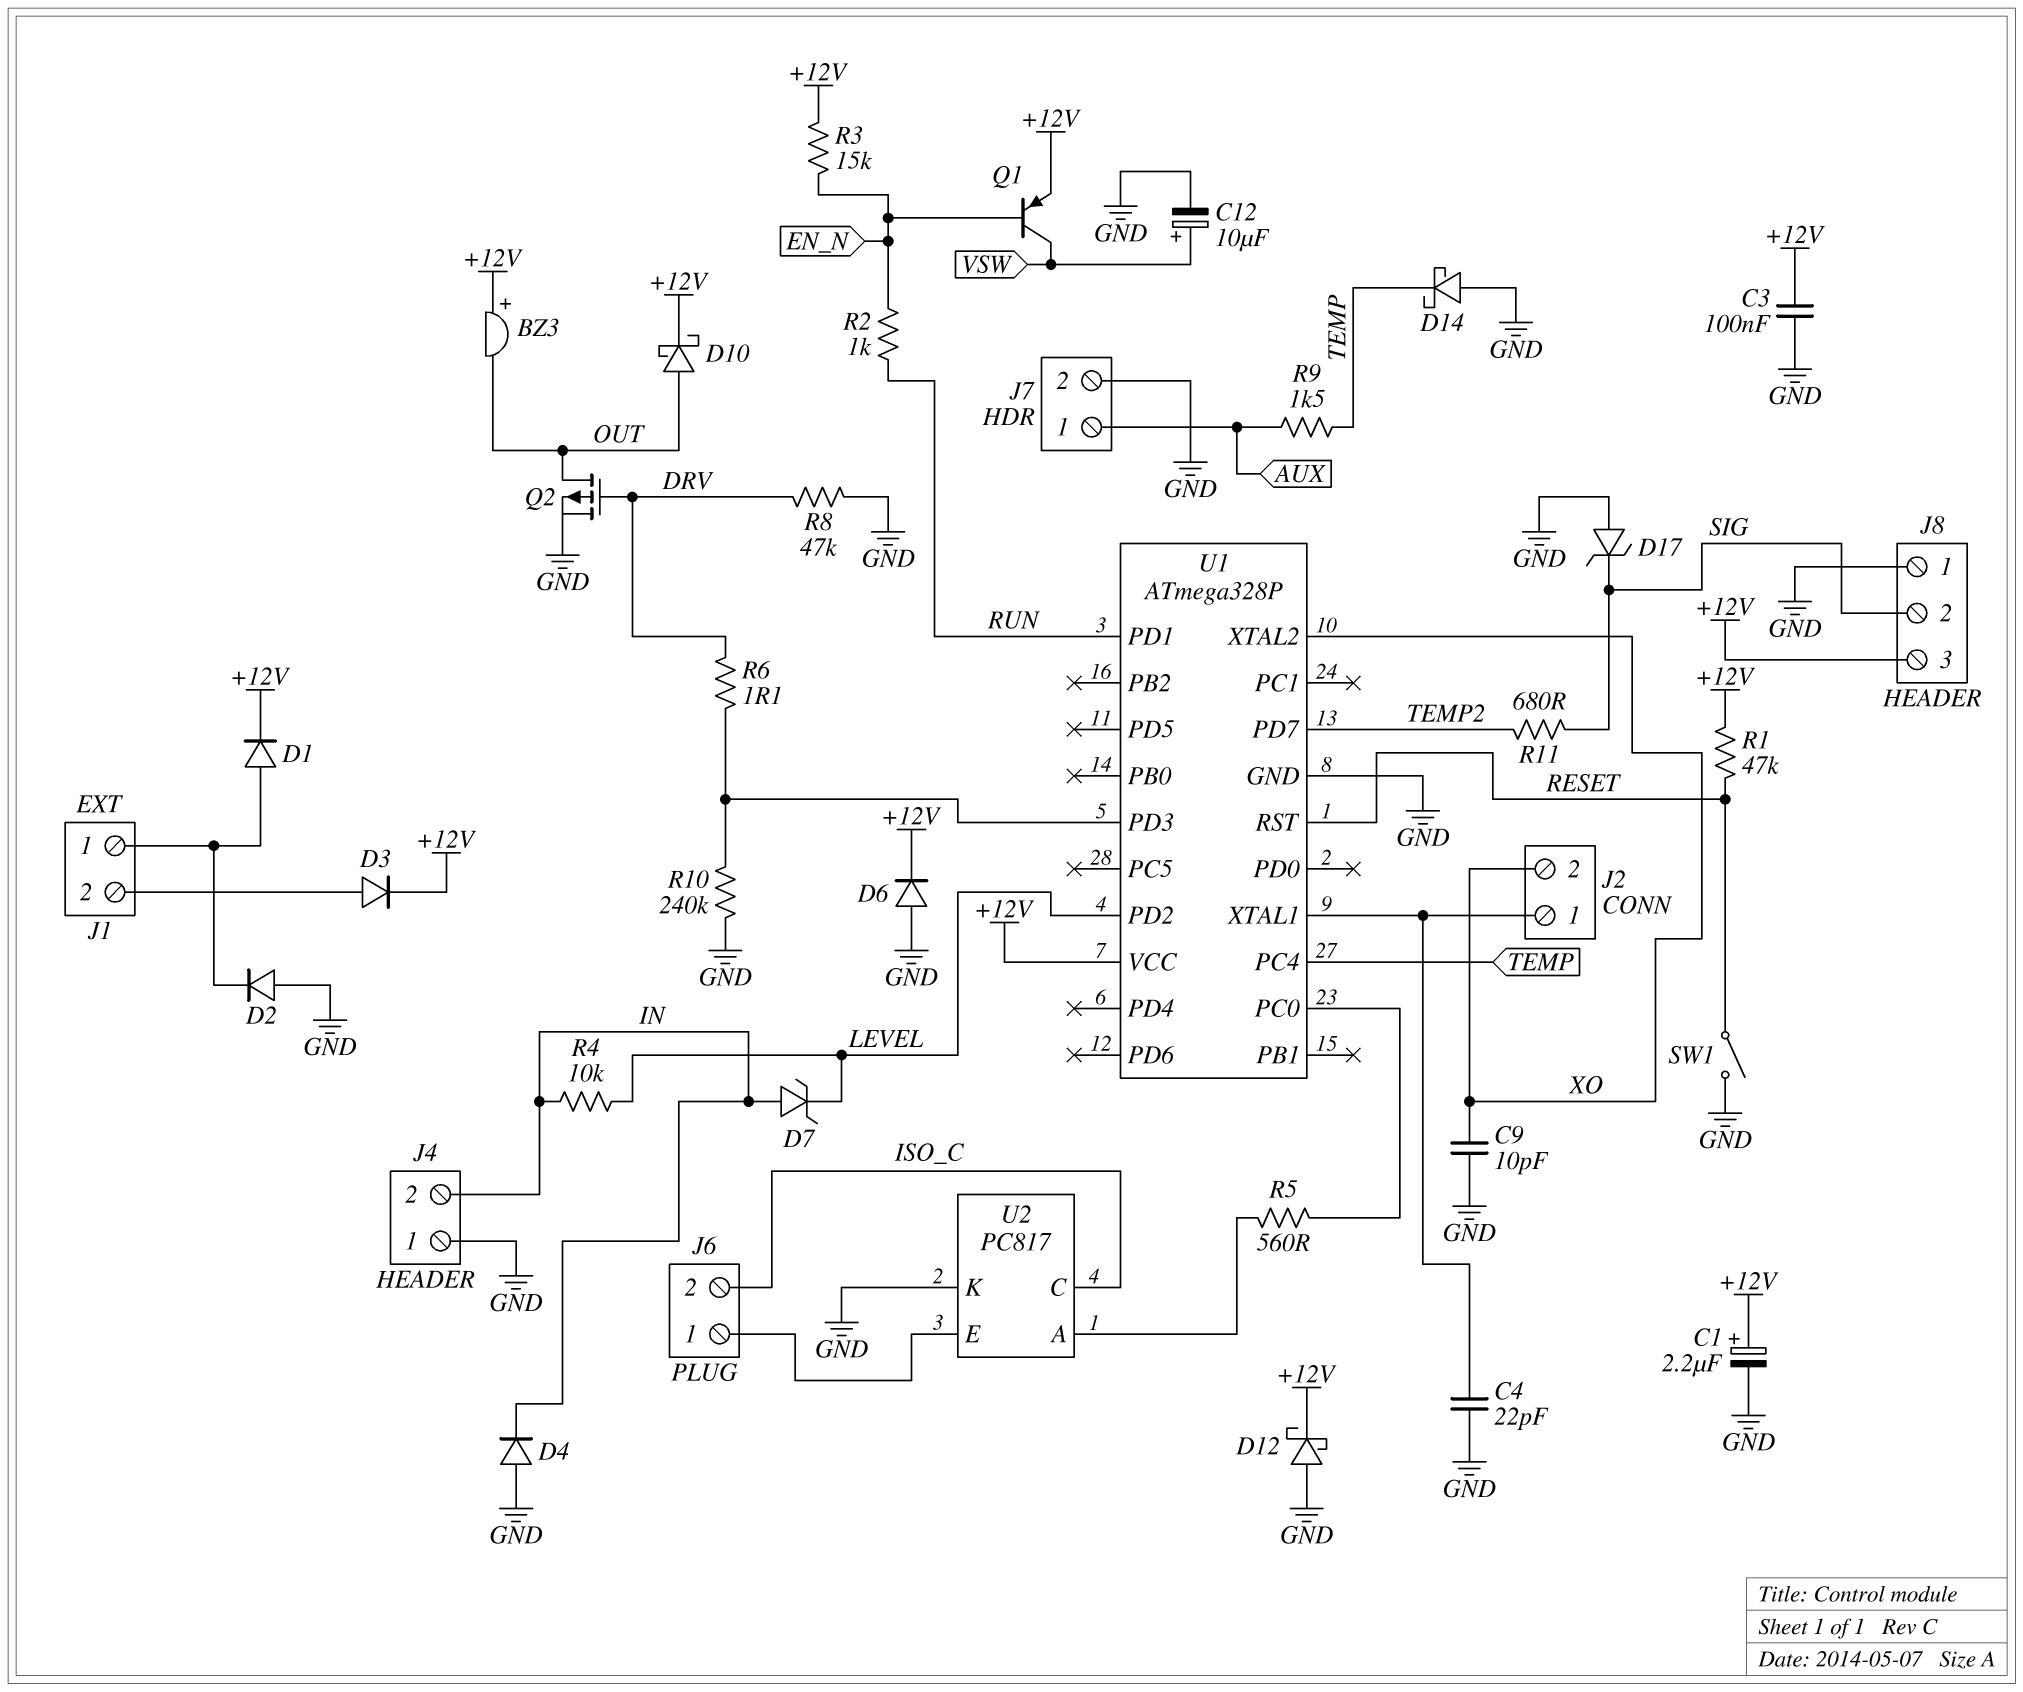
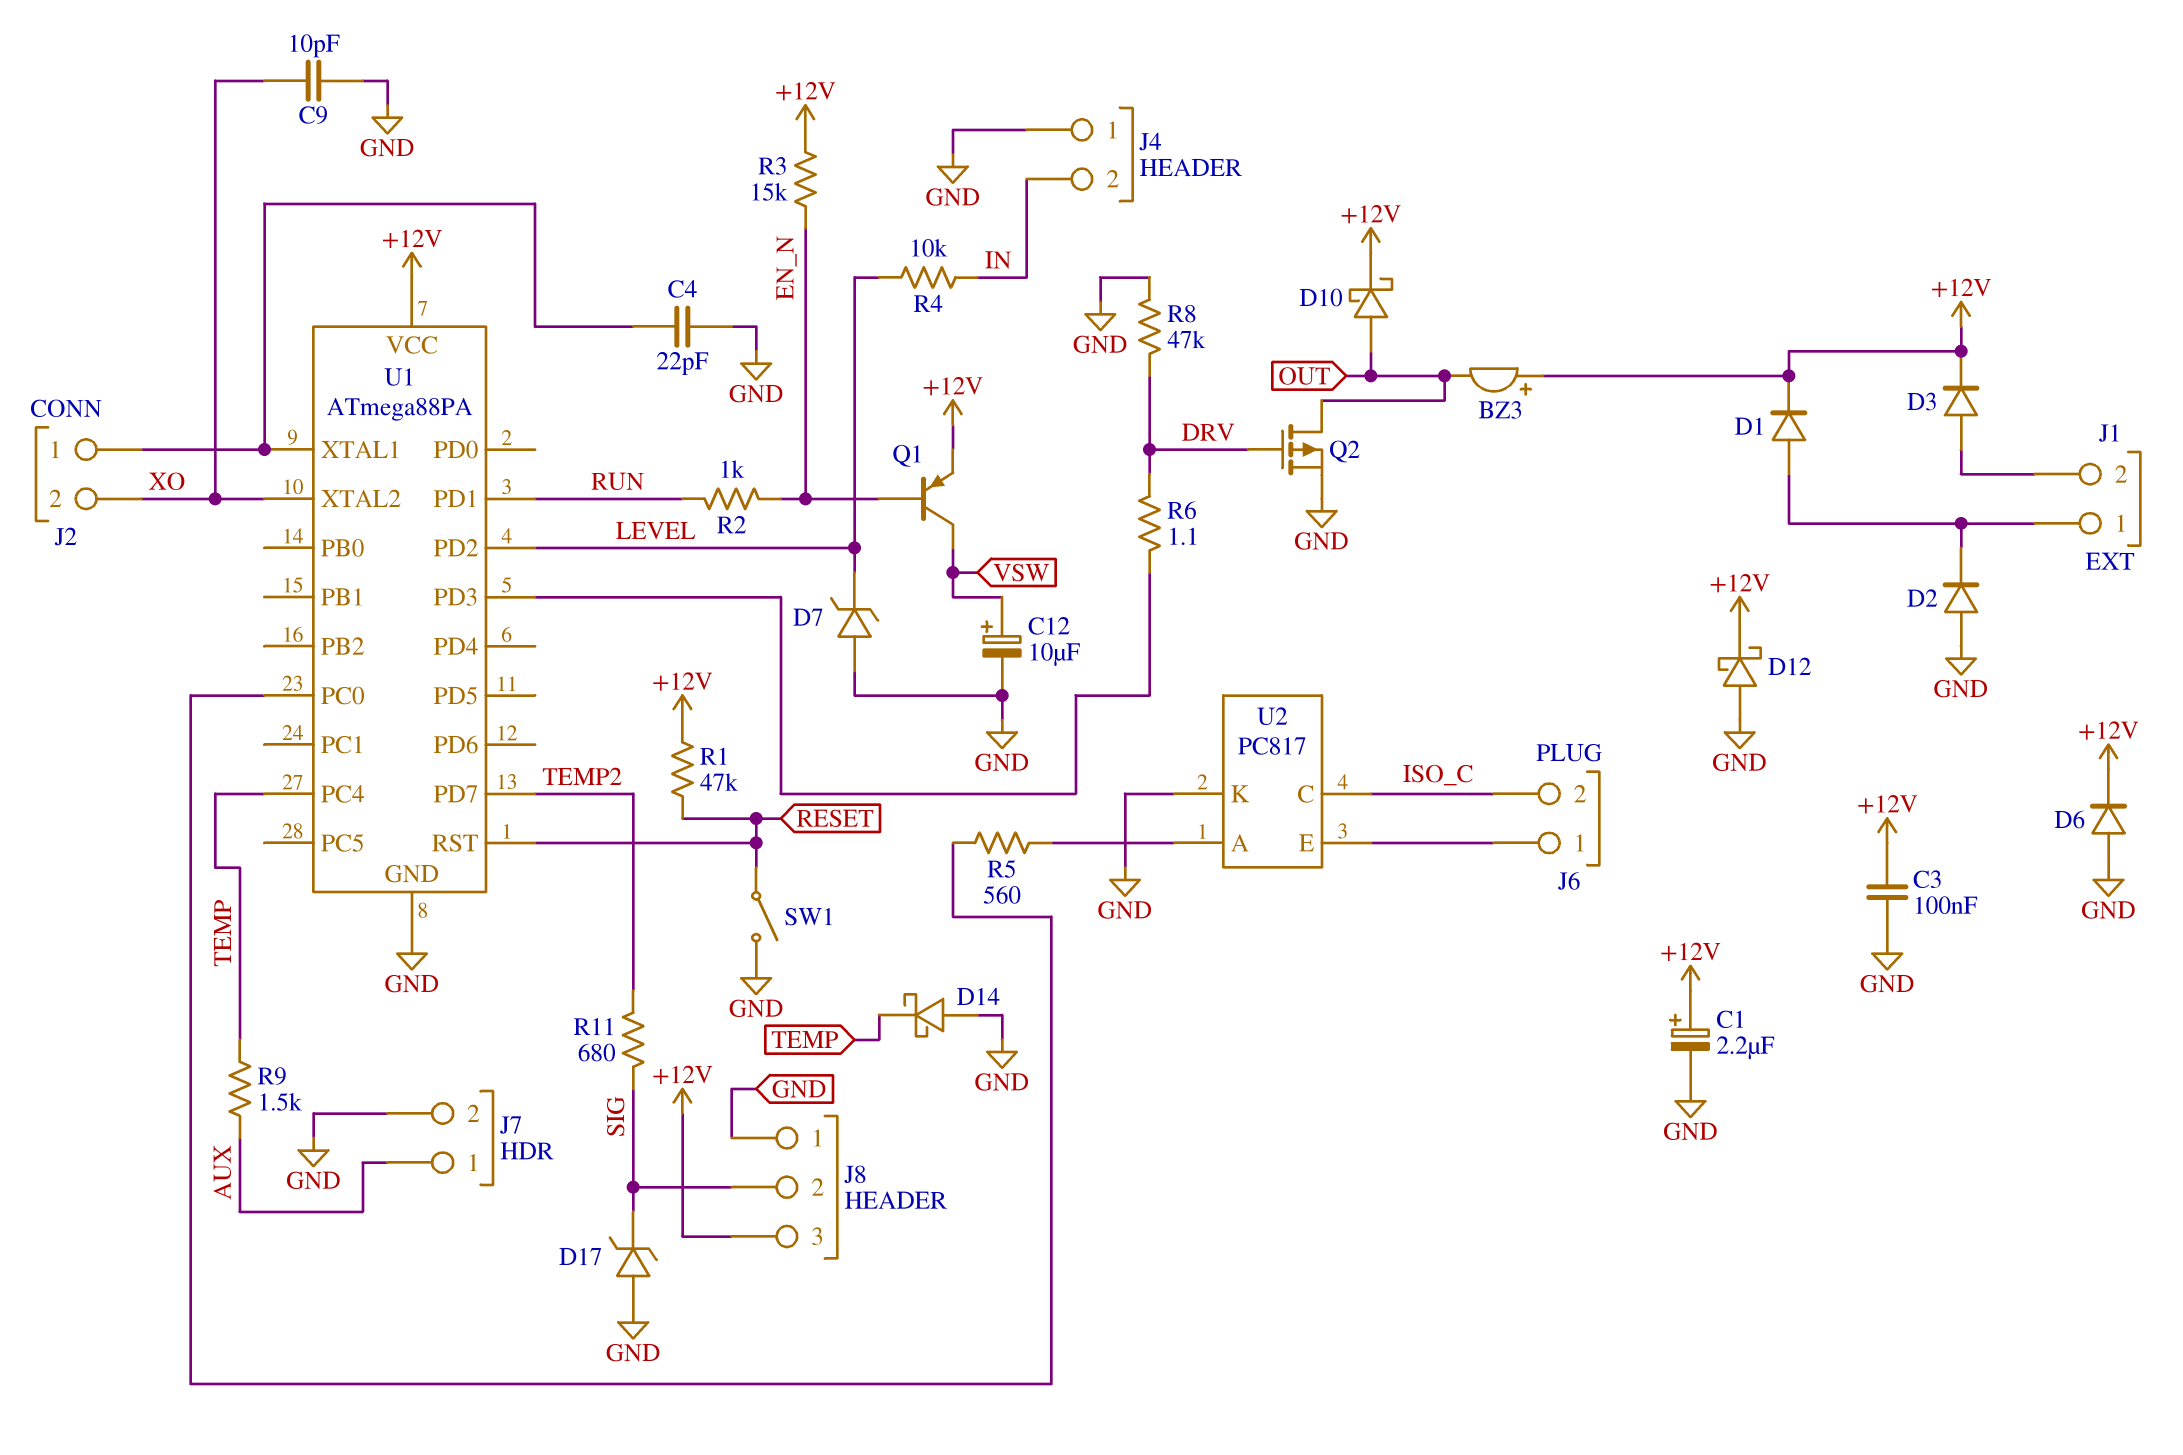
D4: diode (A GND, K IN) -> none
D7: zener (A IN, K LEVEL) -> zener (A GND, K LEVEL)
R10: 240k (GND, U1/PD3) -> none
U1: ATmega328P -> ATmega88PA

